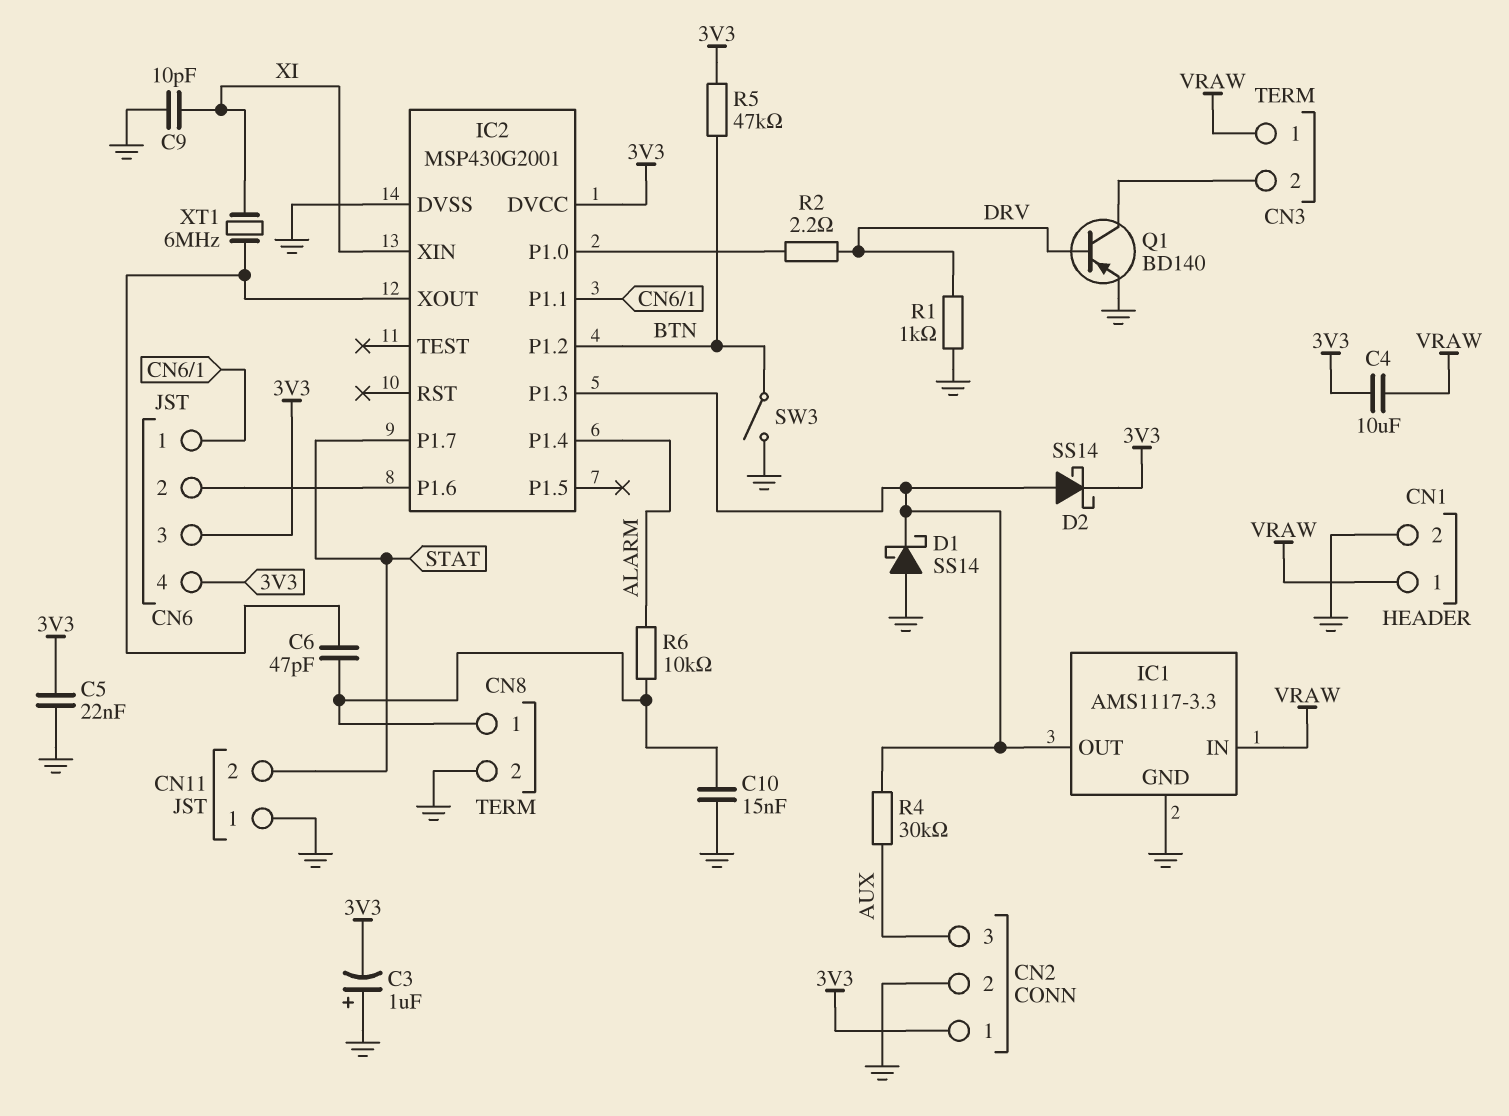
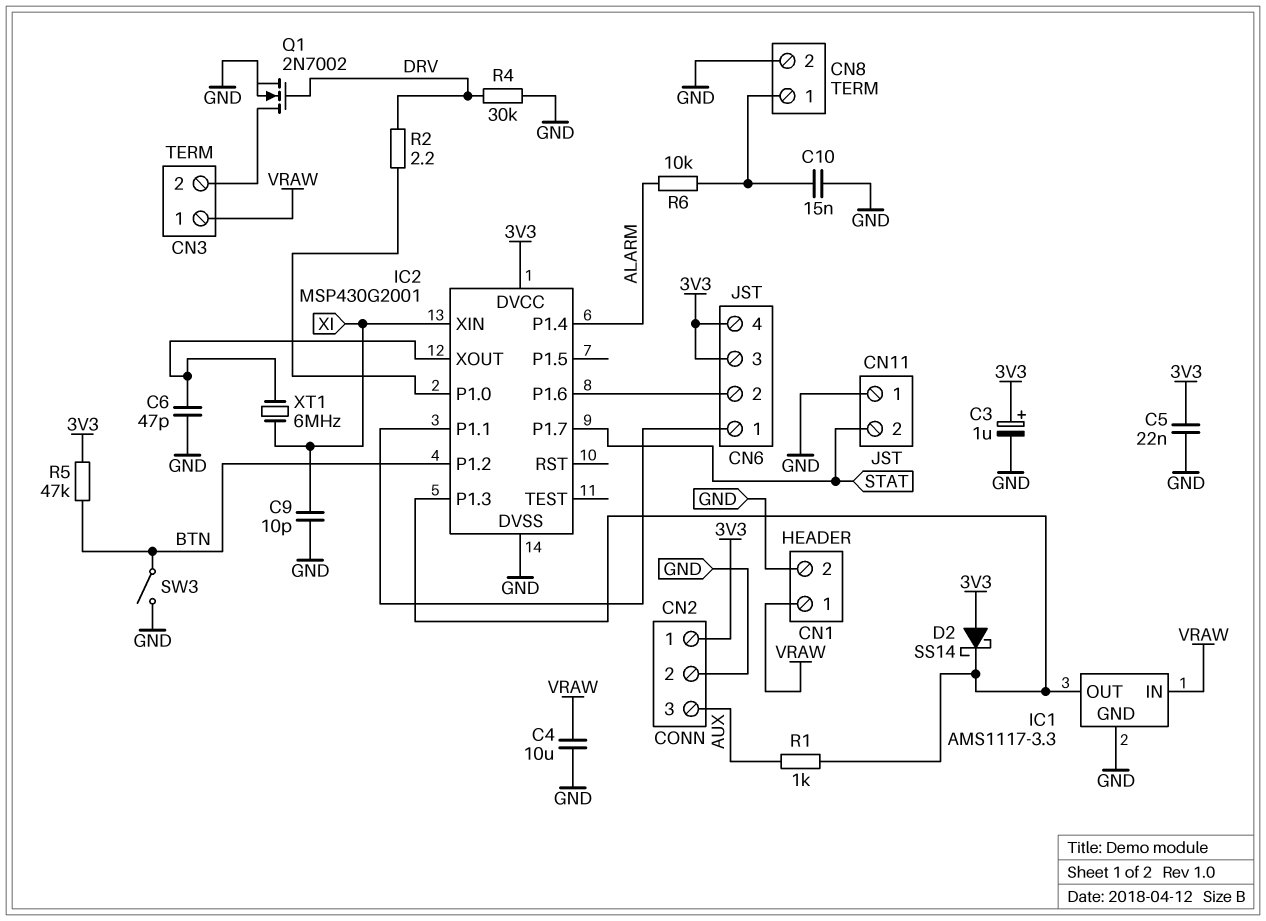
C3: 1uF (plus GND, minus 3V3) -> 1uF (plus 3V3, minus GND)
C4: 10uF (3V3, VRAW) -> 10uF (GND, VRAW)
C6: 47pF (CN8/1, IC2/XOUT) -> 47pF (GND, IC2/XOUT)
D1: schottky SS14 (A GND, K IC1/OUT) -> none
D2: schottky SS14 (A IC1/OUT, K 3V3) -> schottky SS14 (A 3V3, K IC1/OUT)
Q1: PNP BD140 (B DRV, C CN3/2, E GND) -> NMOS 2N7002 (G DRV, D CN3/2, S GND)
R1: 1k (DRV, GND) -> 1k (AUX, IC1/OUT)
R4: 30k (AUX, IC1/OUT) -> 30k (DRV, GND)

